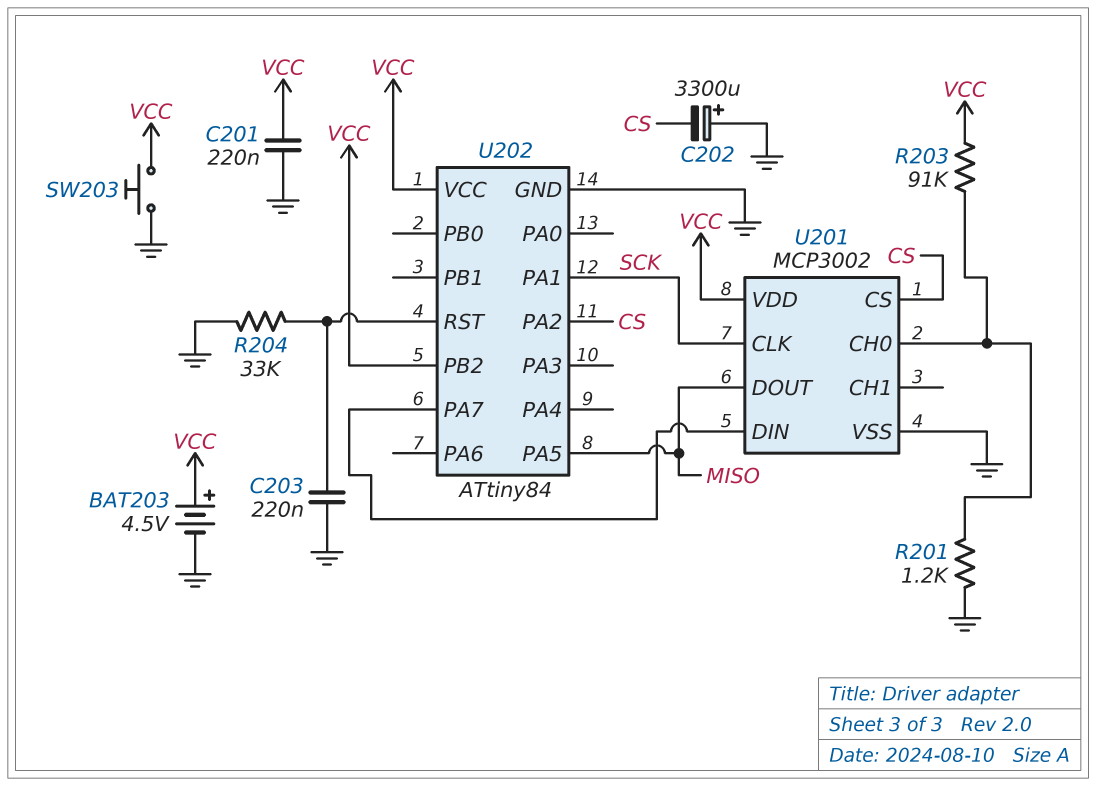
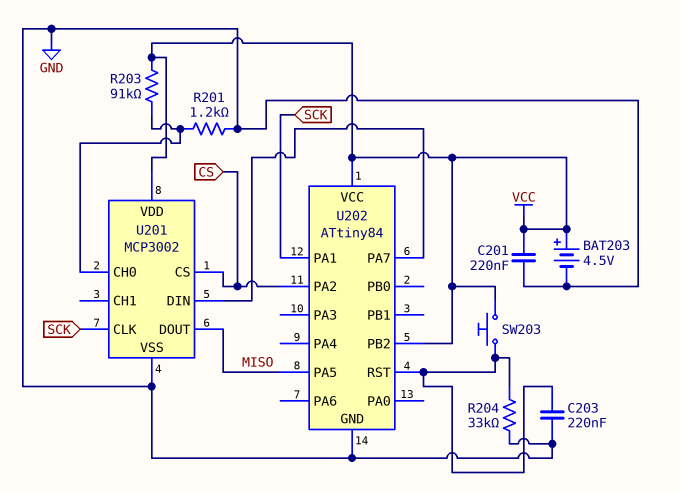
C202: 3300uF (plus GND, minus CS) -> none
SW203: button (GND, VCC) -> button (U202/RST, VCC)

